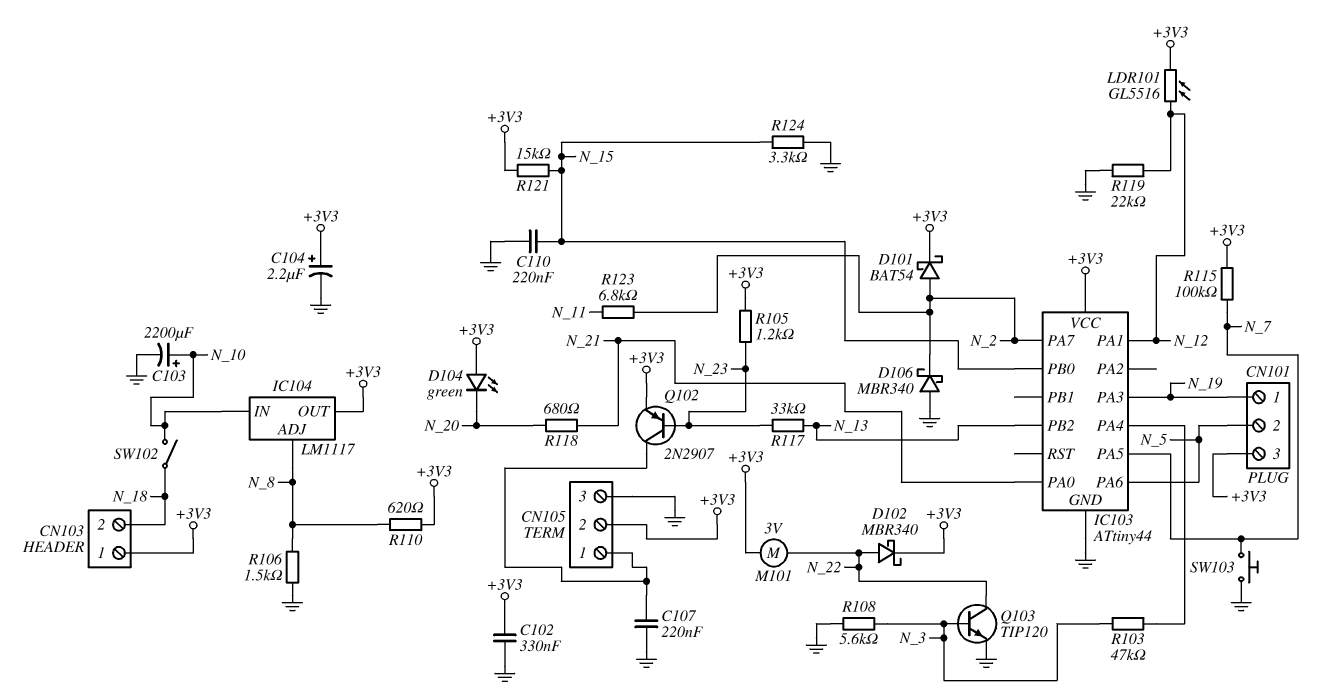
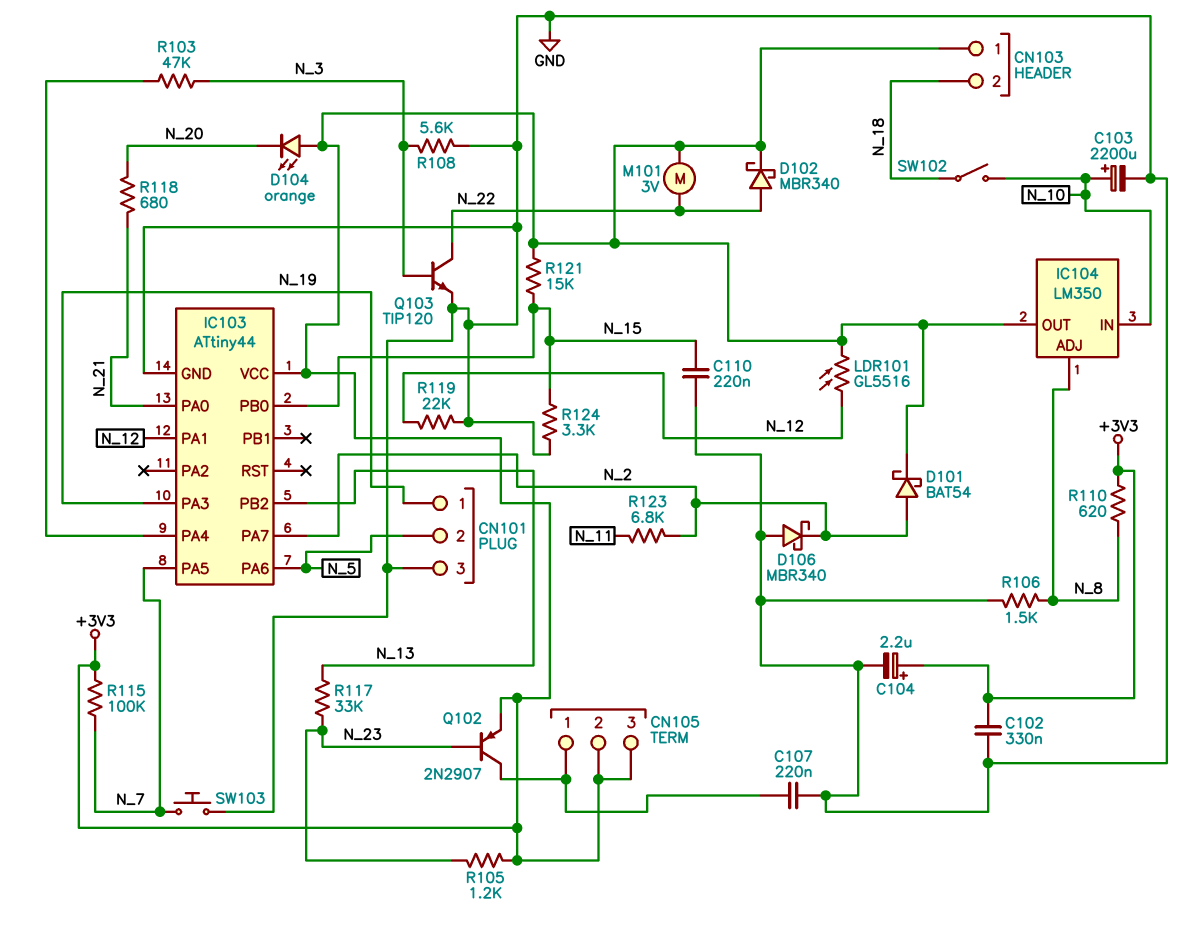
CN101 pin 3: +3V3 -> GND
CN105 pin 3: GND -> +3V3
D104: LED green (A +3V3, K N_20) -> LED orange (A +3V3, K N_20)
IC104: LM1117 -> LM350

